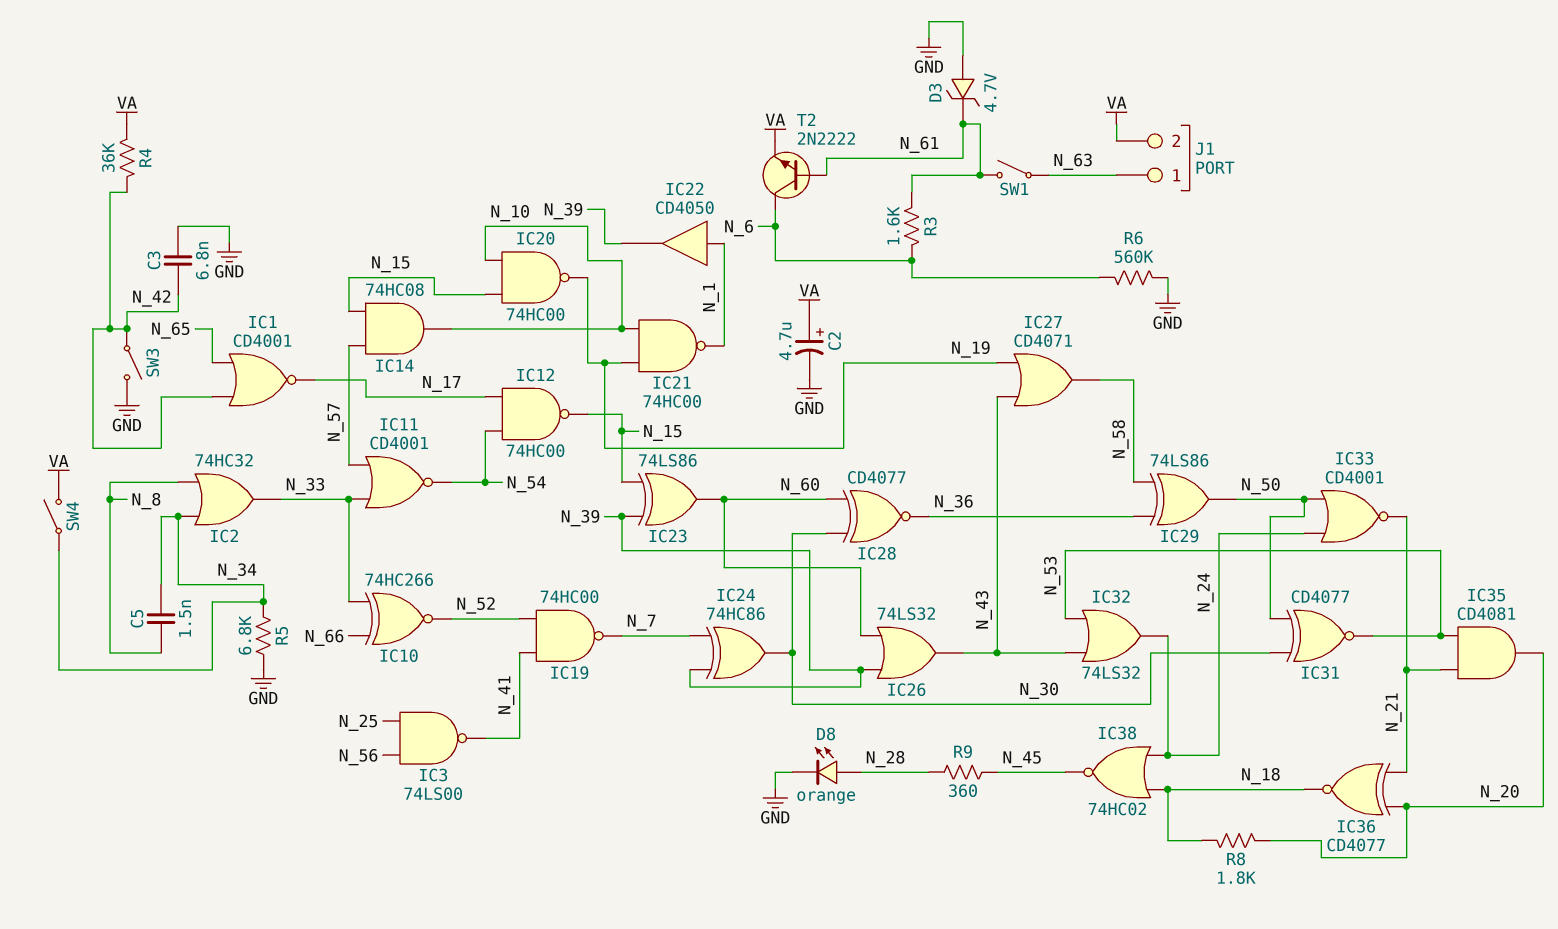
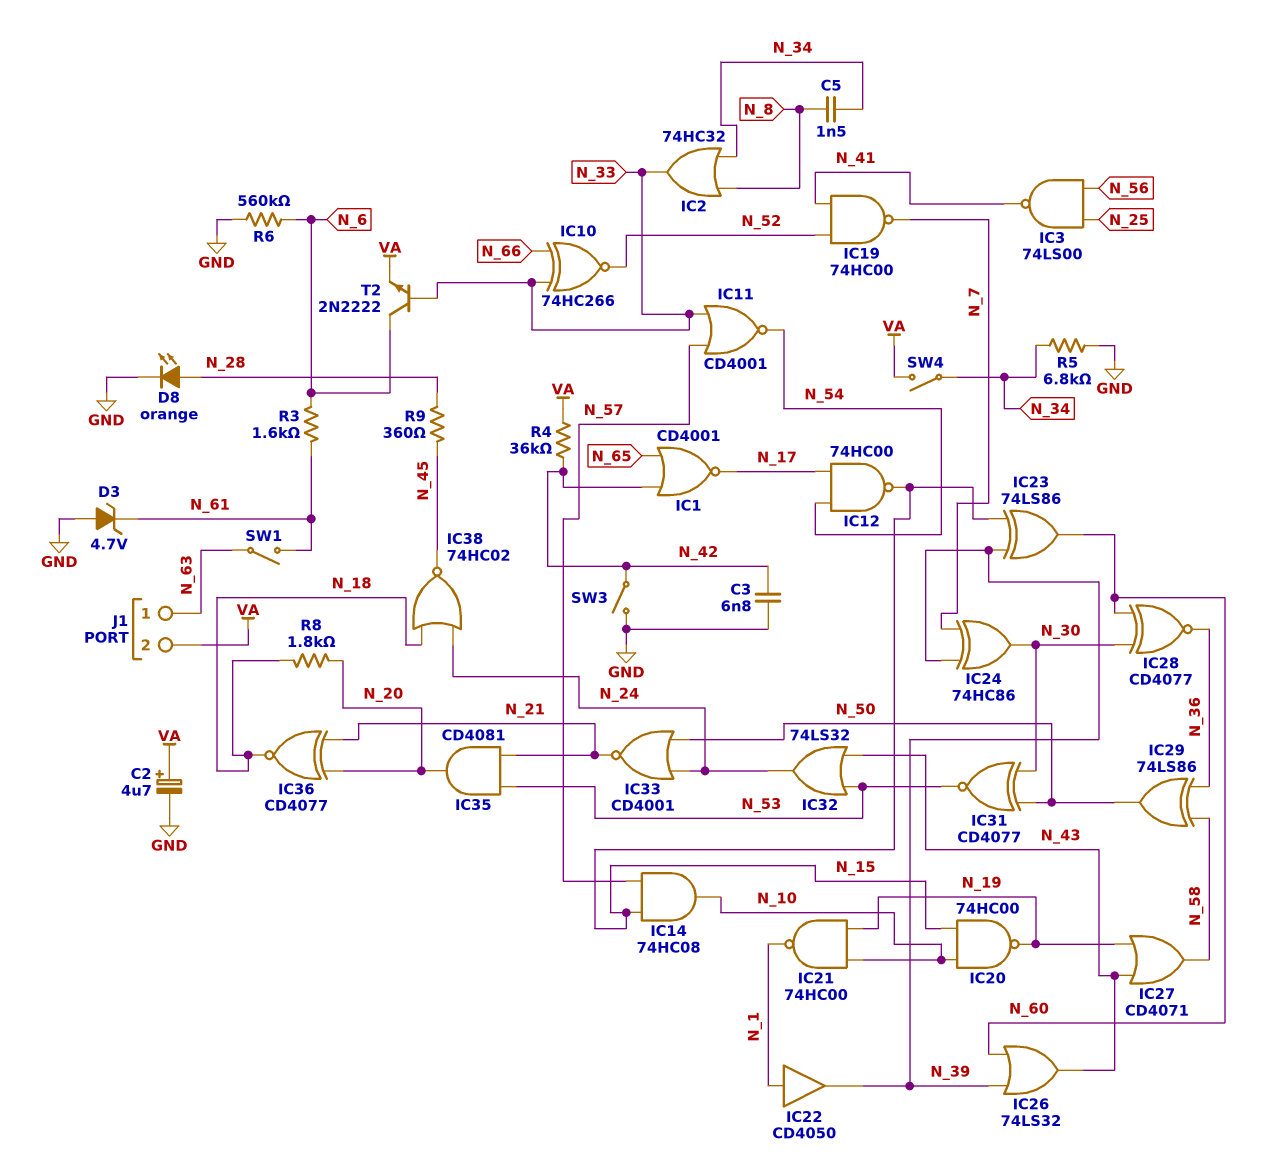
T2: NPN 2N2222 (B N_61, C N_6, E VA) -> NPN 2N2222 (B N_33, C N_6, E VA)

